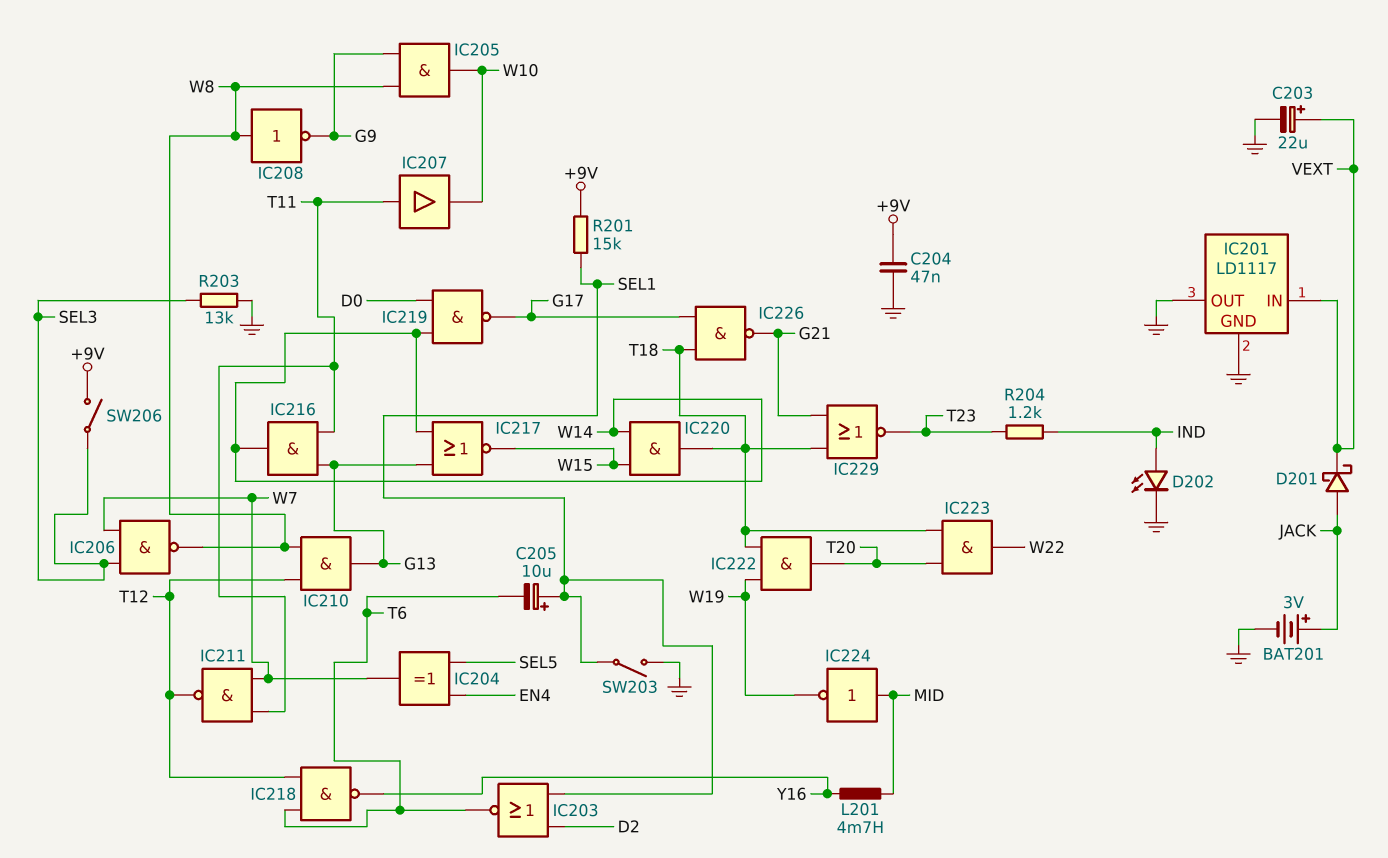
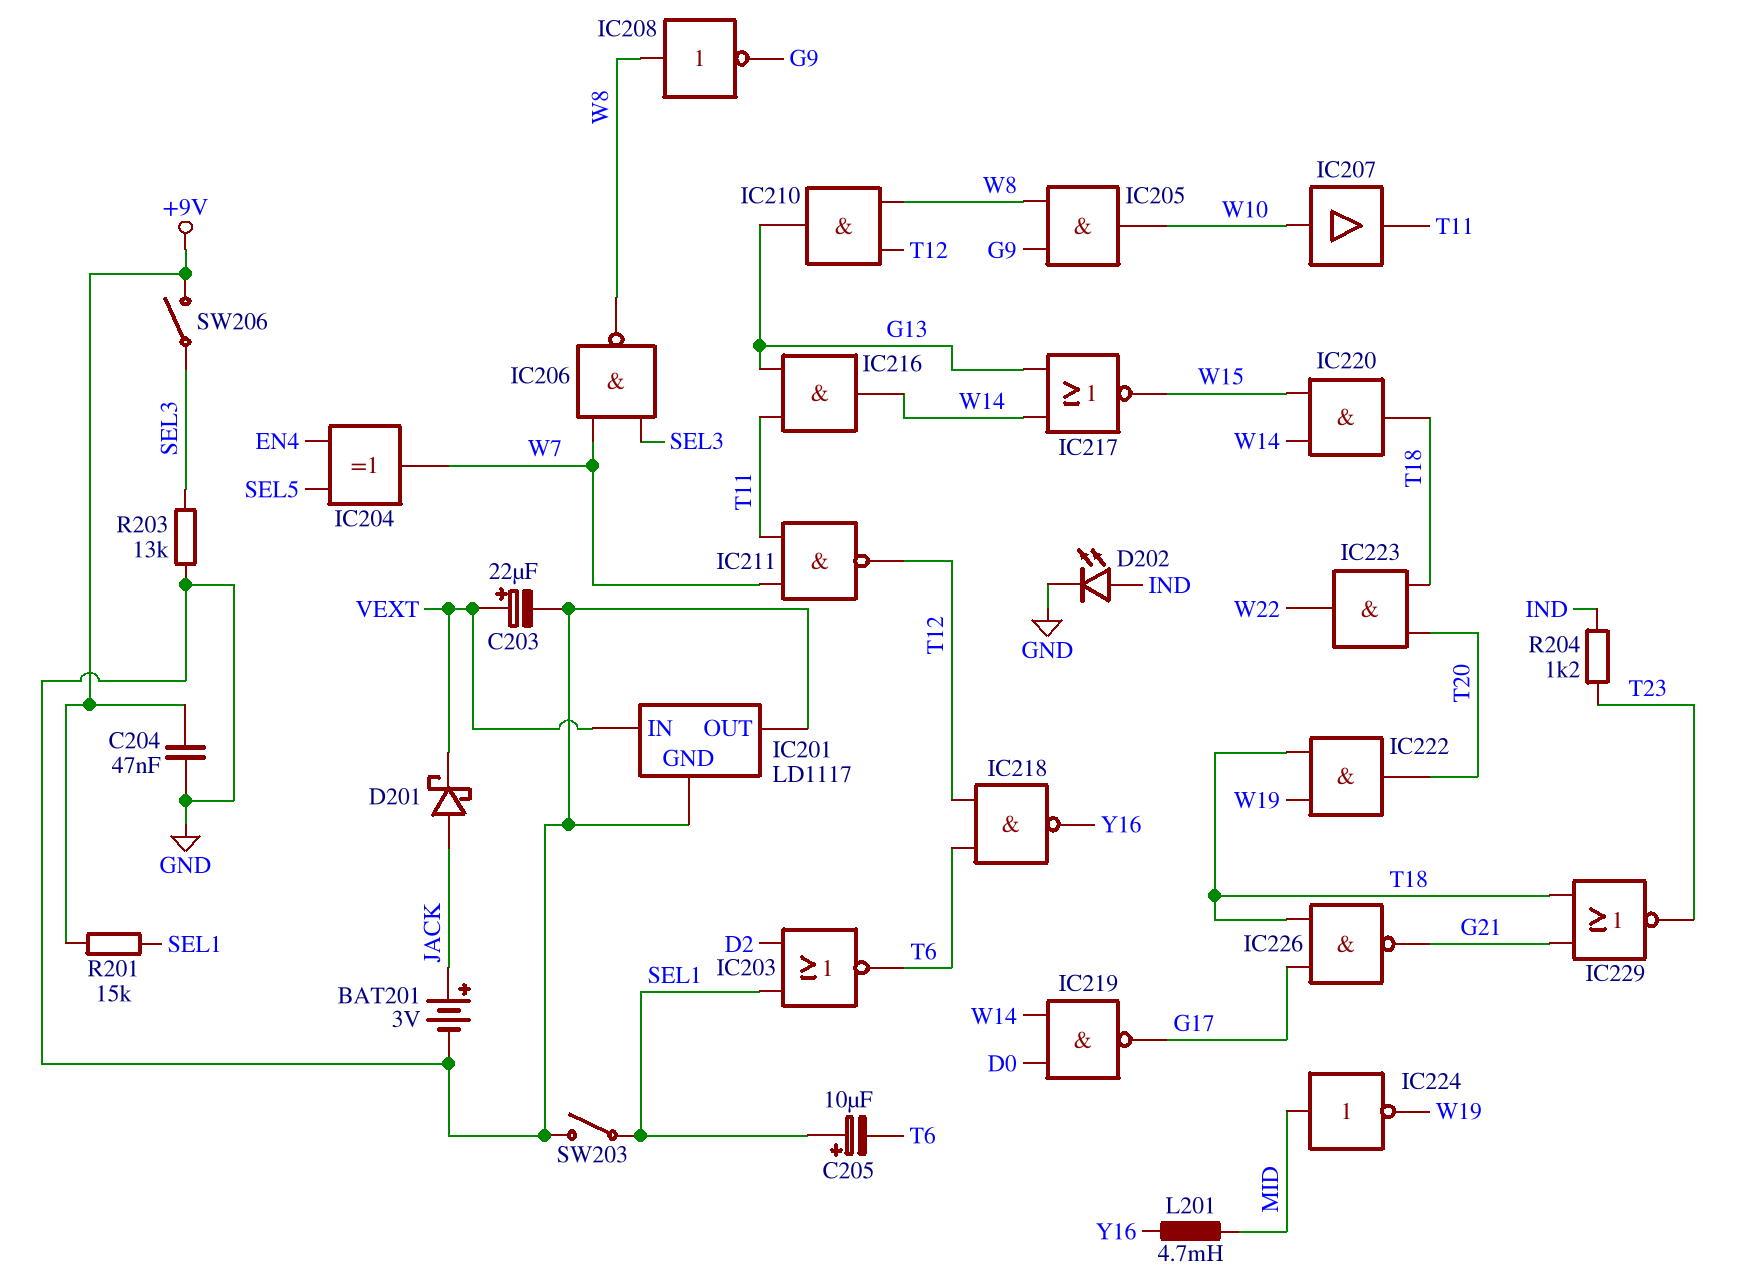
IC207: buffer (in T11, out W10) -> buffer (in W10, out T11)

